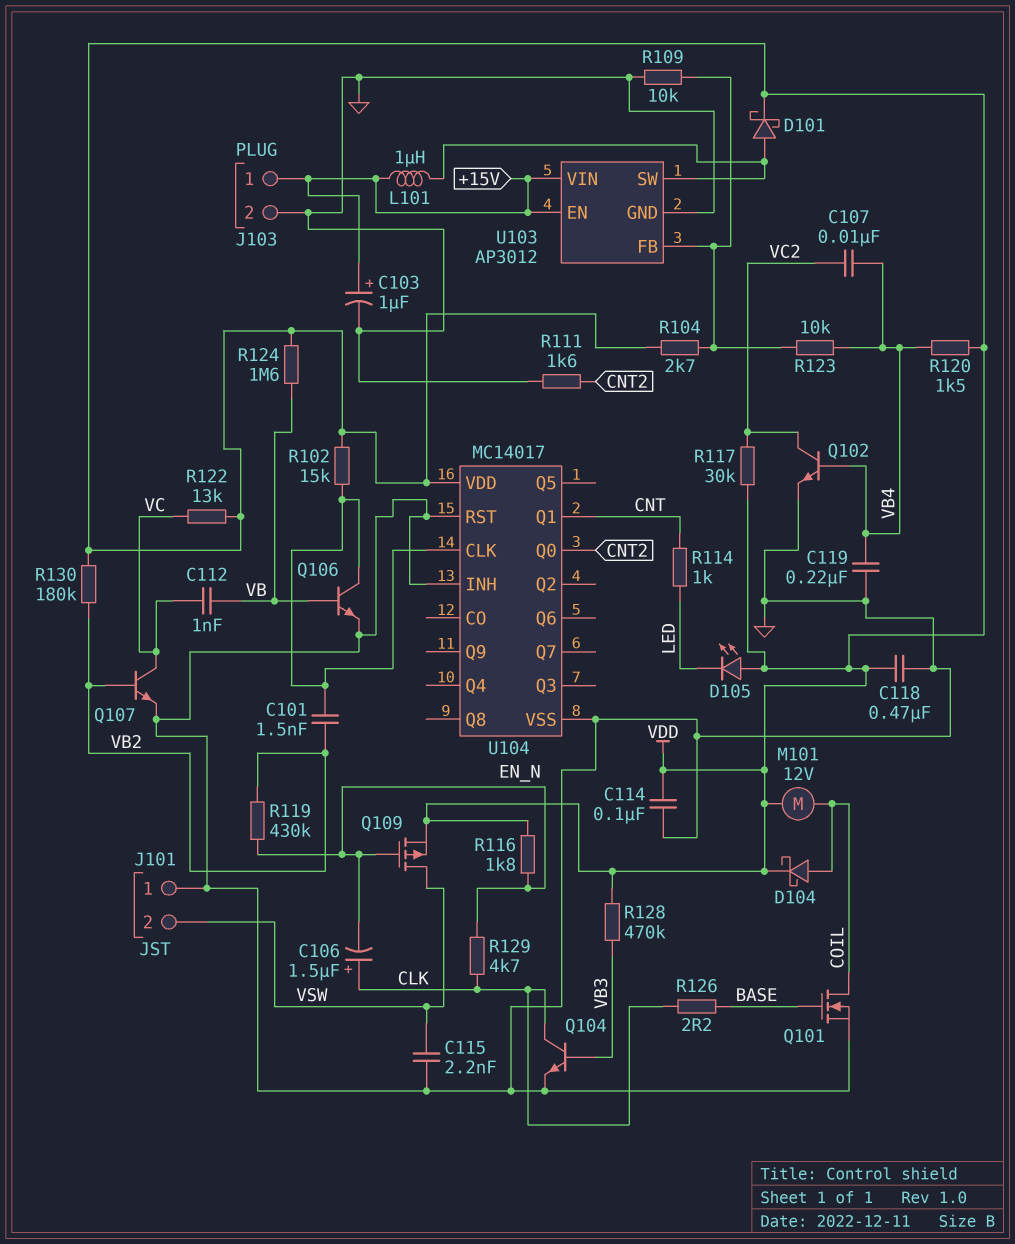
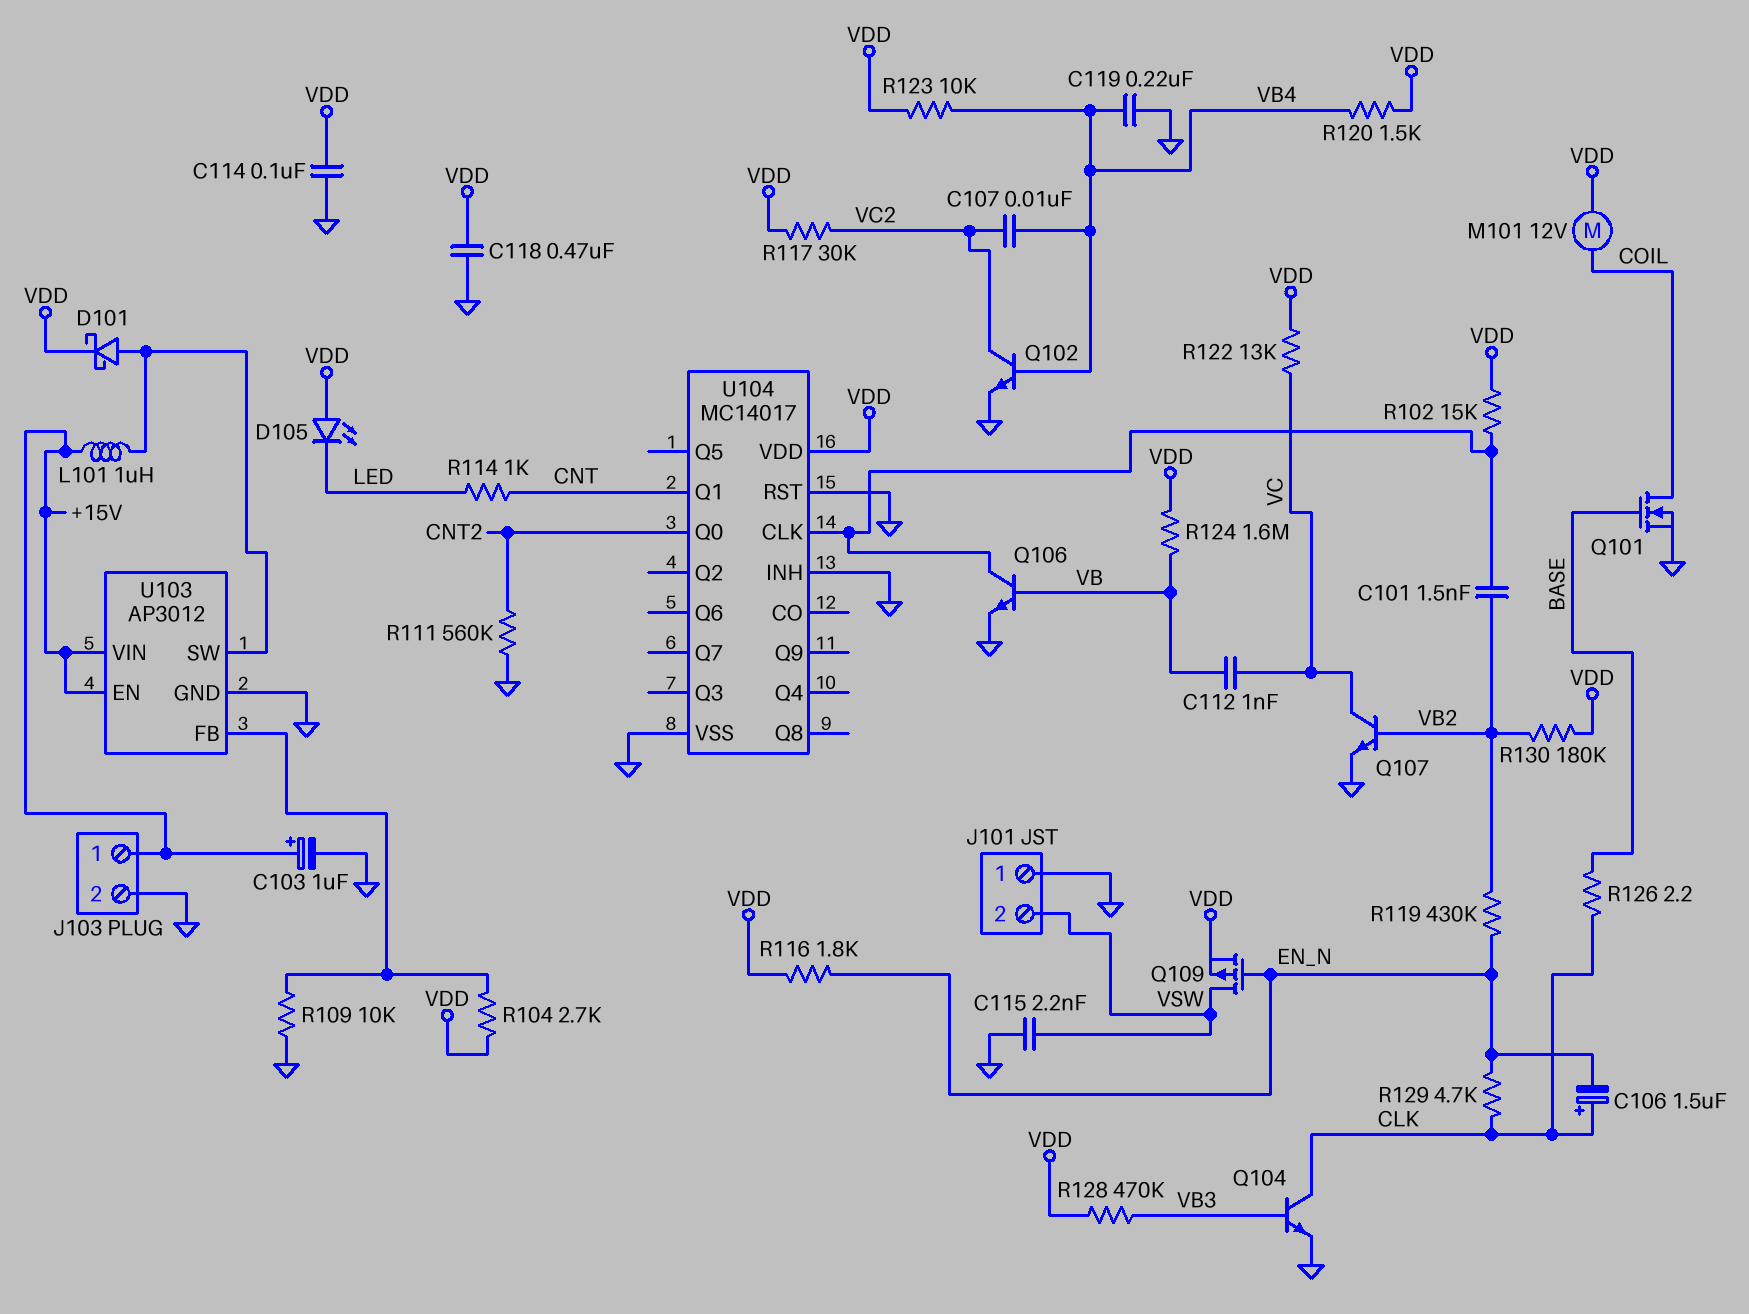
D104: schottky (A COIL, K VDD) -> none
R111: 1.6k (CNT2, GND) -> 560k (CNT2, GND)
R123: 10k (U103/FB, VB4) -> 10k (VB4, VDD)

